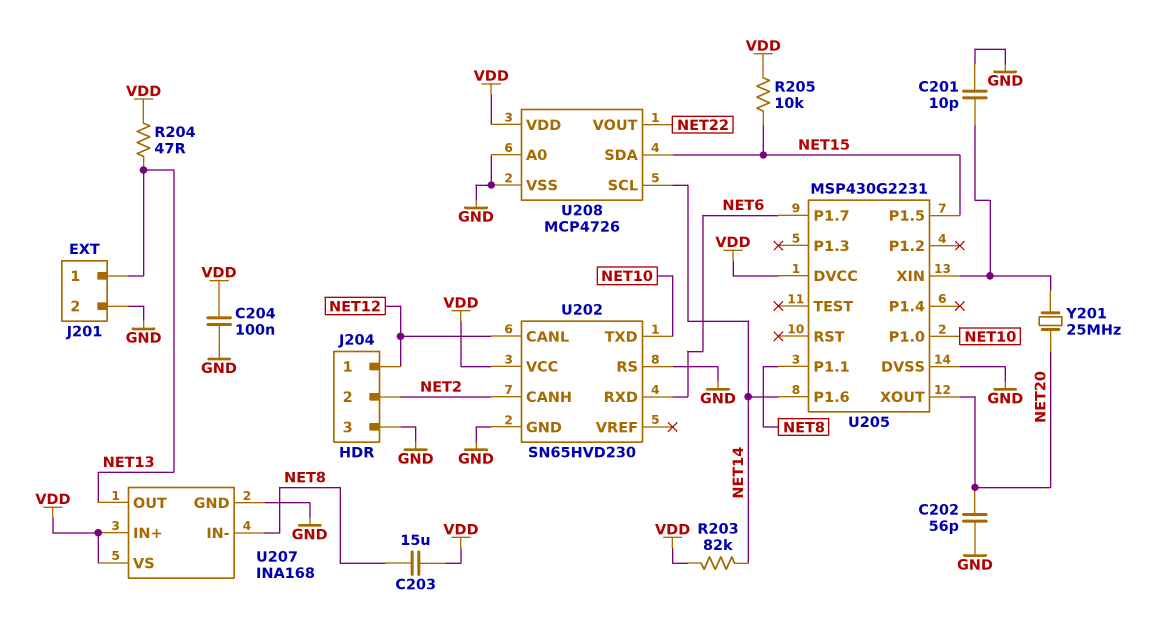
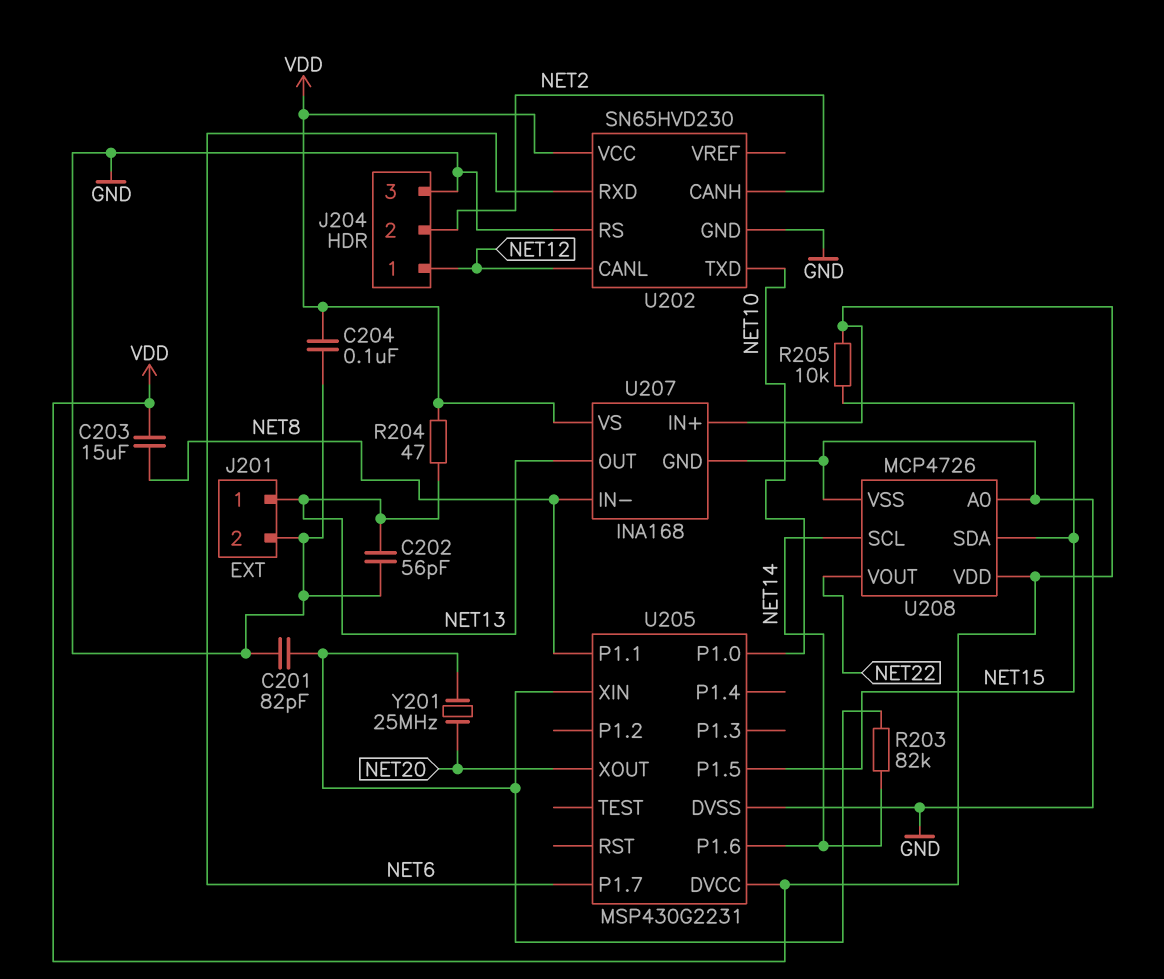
C201: 10pF (GND, U205/XIN) -> 82pF (GND, U205/XIN)
C202: 56pF (GND, NET20) -> 56pF (GND, NET13)
R203: 82k (NET14, VDD) -> 82k (NET14, U205/XIN)

